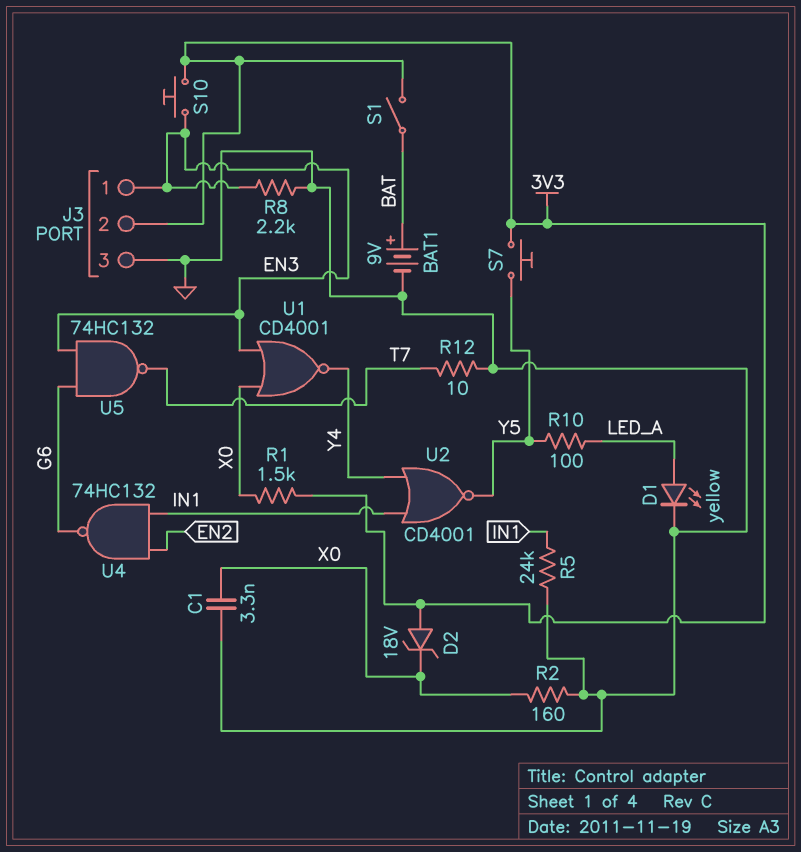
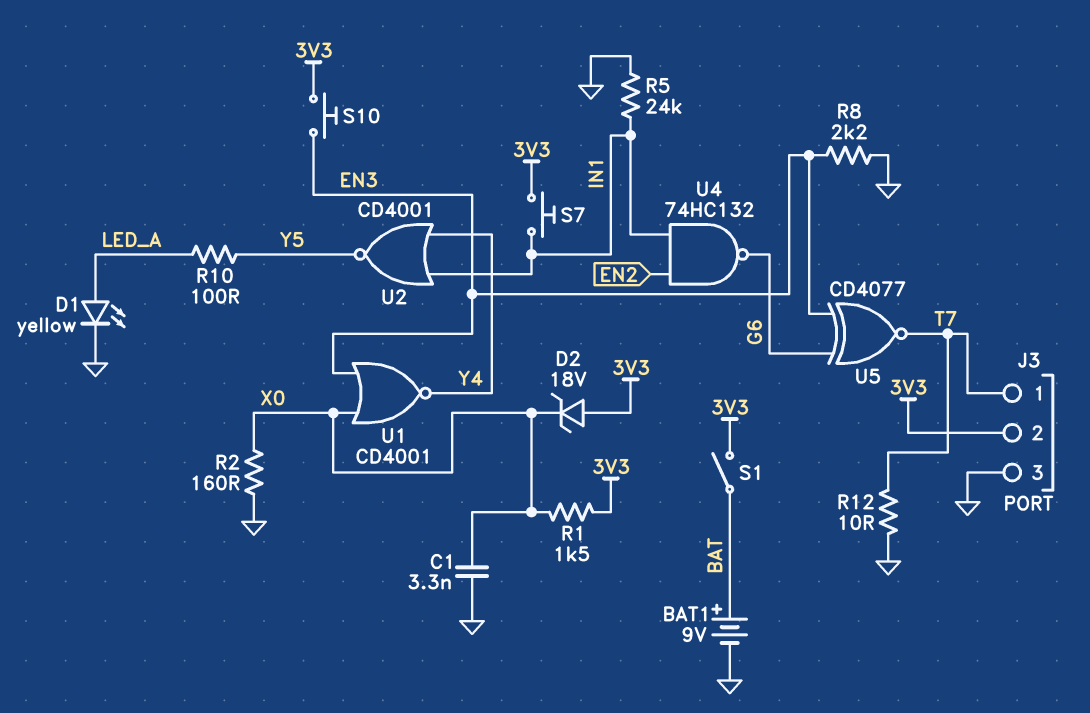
J3 pin 1: EN3 -> T7
S7: button (3V3, Y5) -> button (3V3, IN1)
U5: NAND 74HC132 (in EN3, in G6, out T7) -> XNOR CD4077 (in EN3, in G6, out T7)

